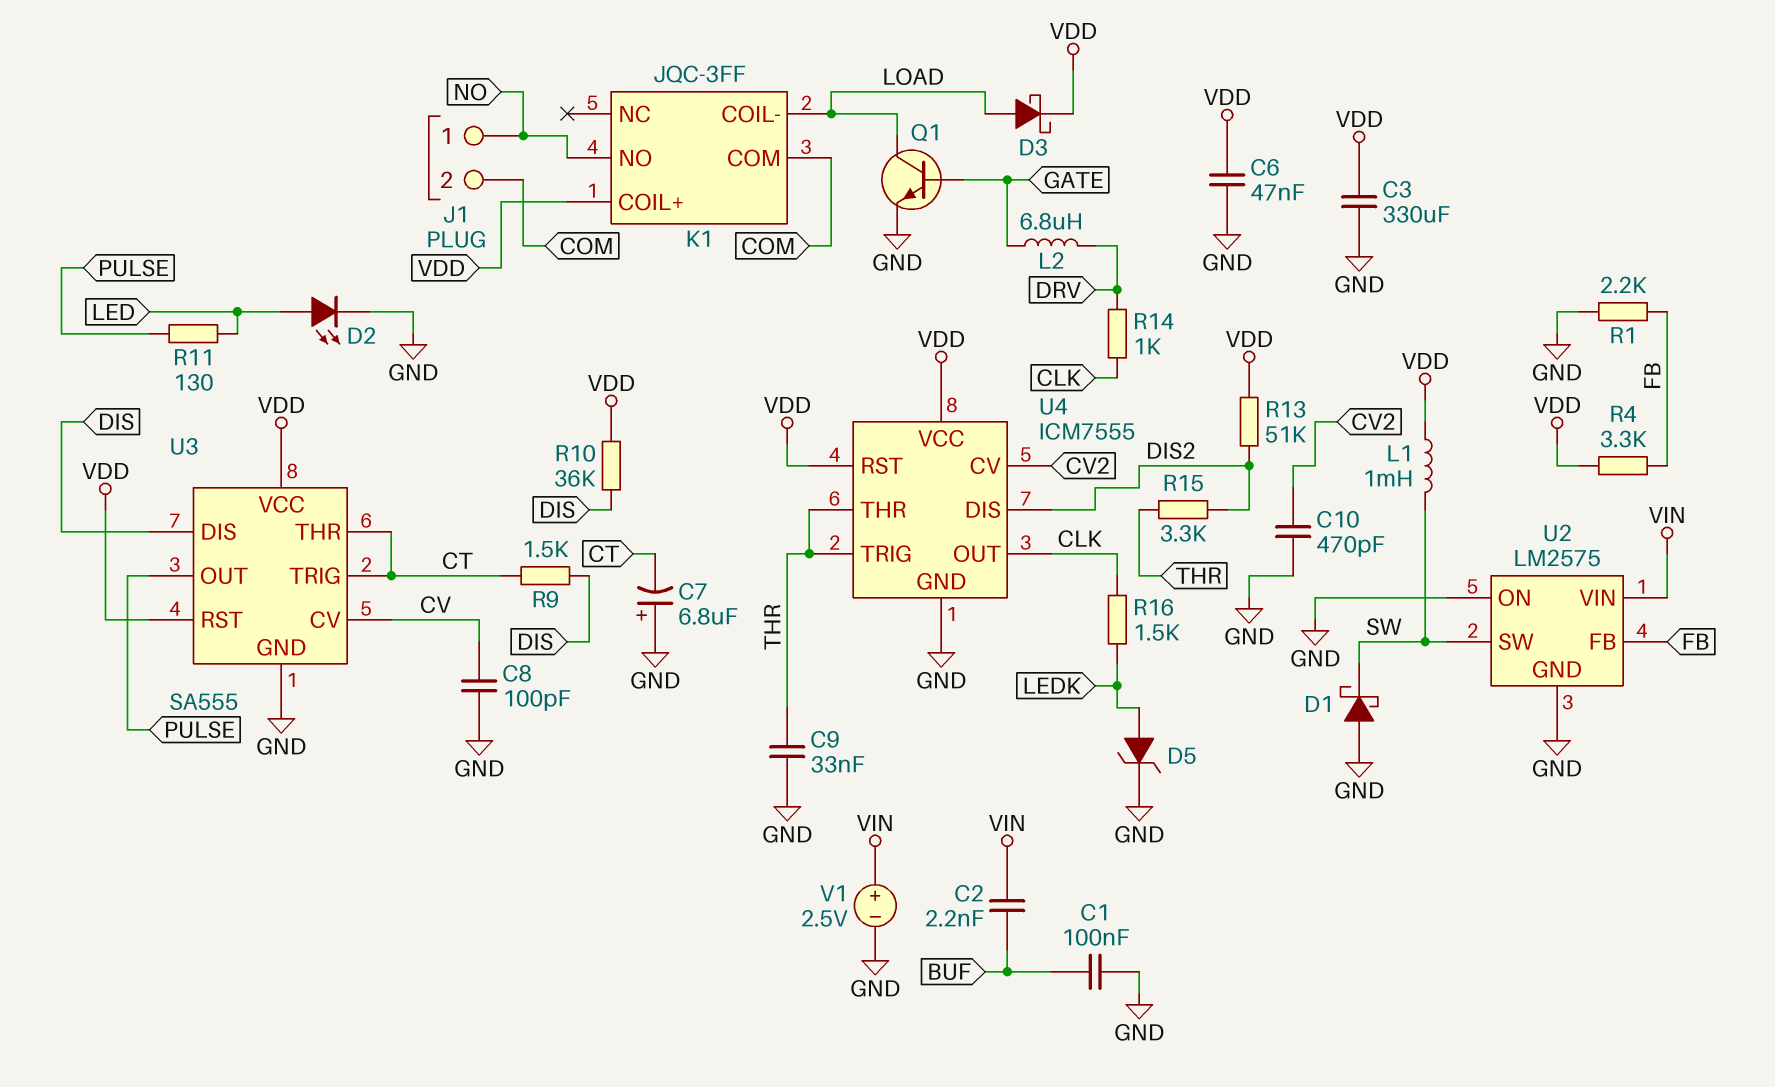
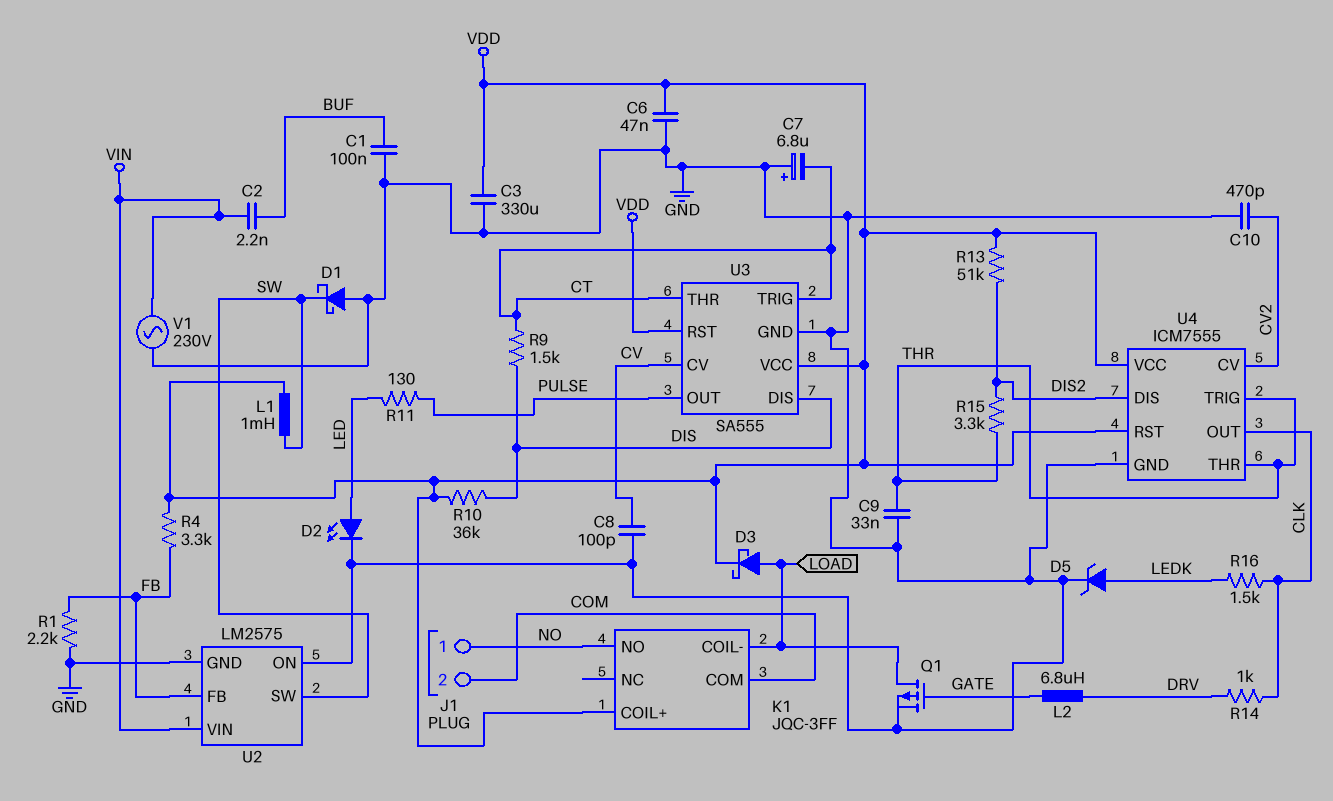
Q1: NPN (B GATE, C LOAD, E GND) -> PMOS (G GATE, D LOAD, S GND)
V1: 2.5V (plus VIN, minus GND) -> AC 230V (GND, VIN)

